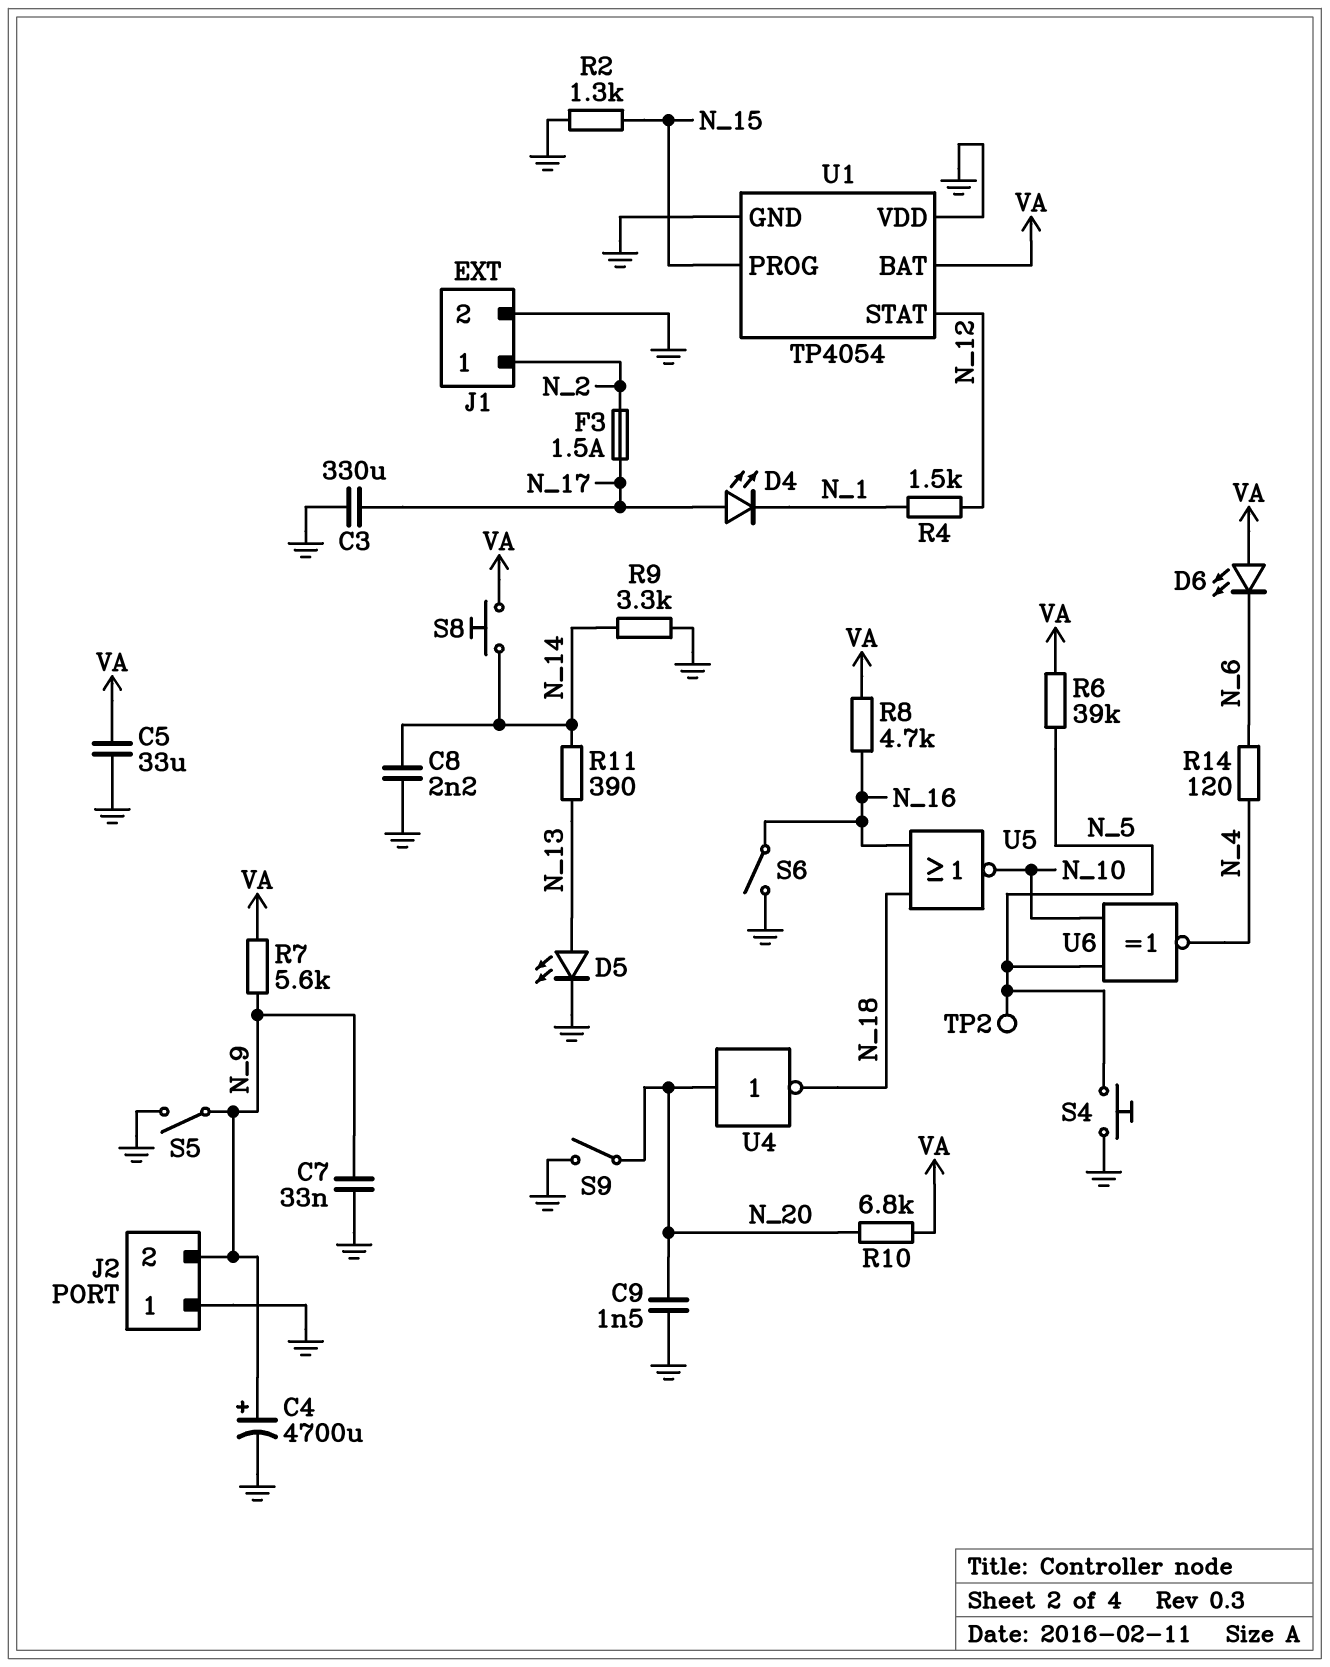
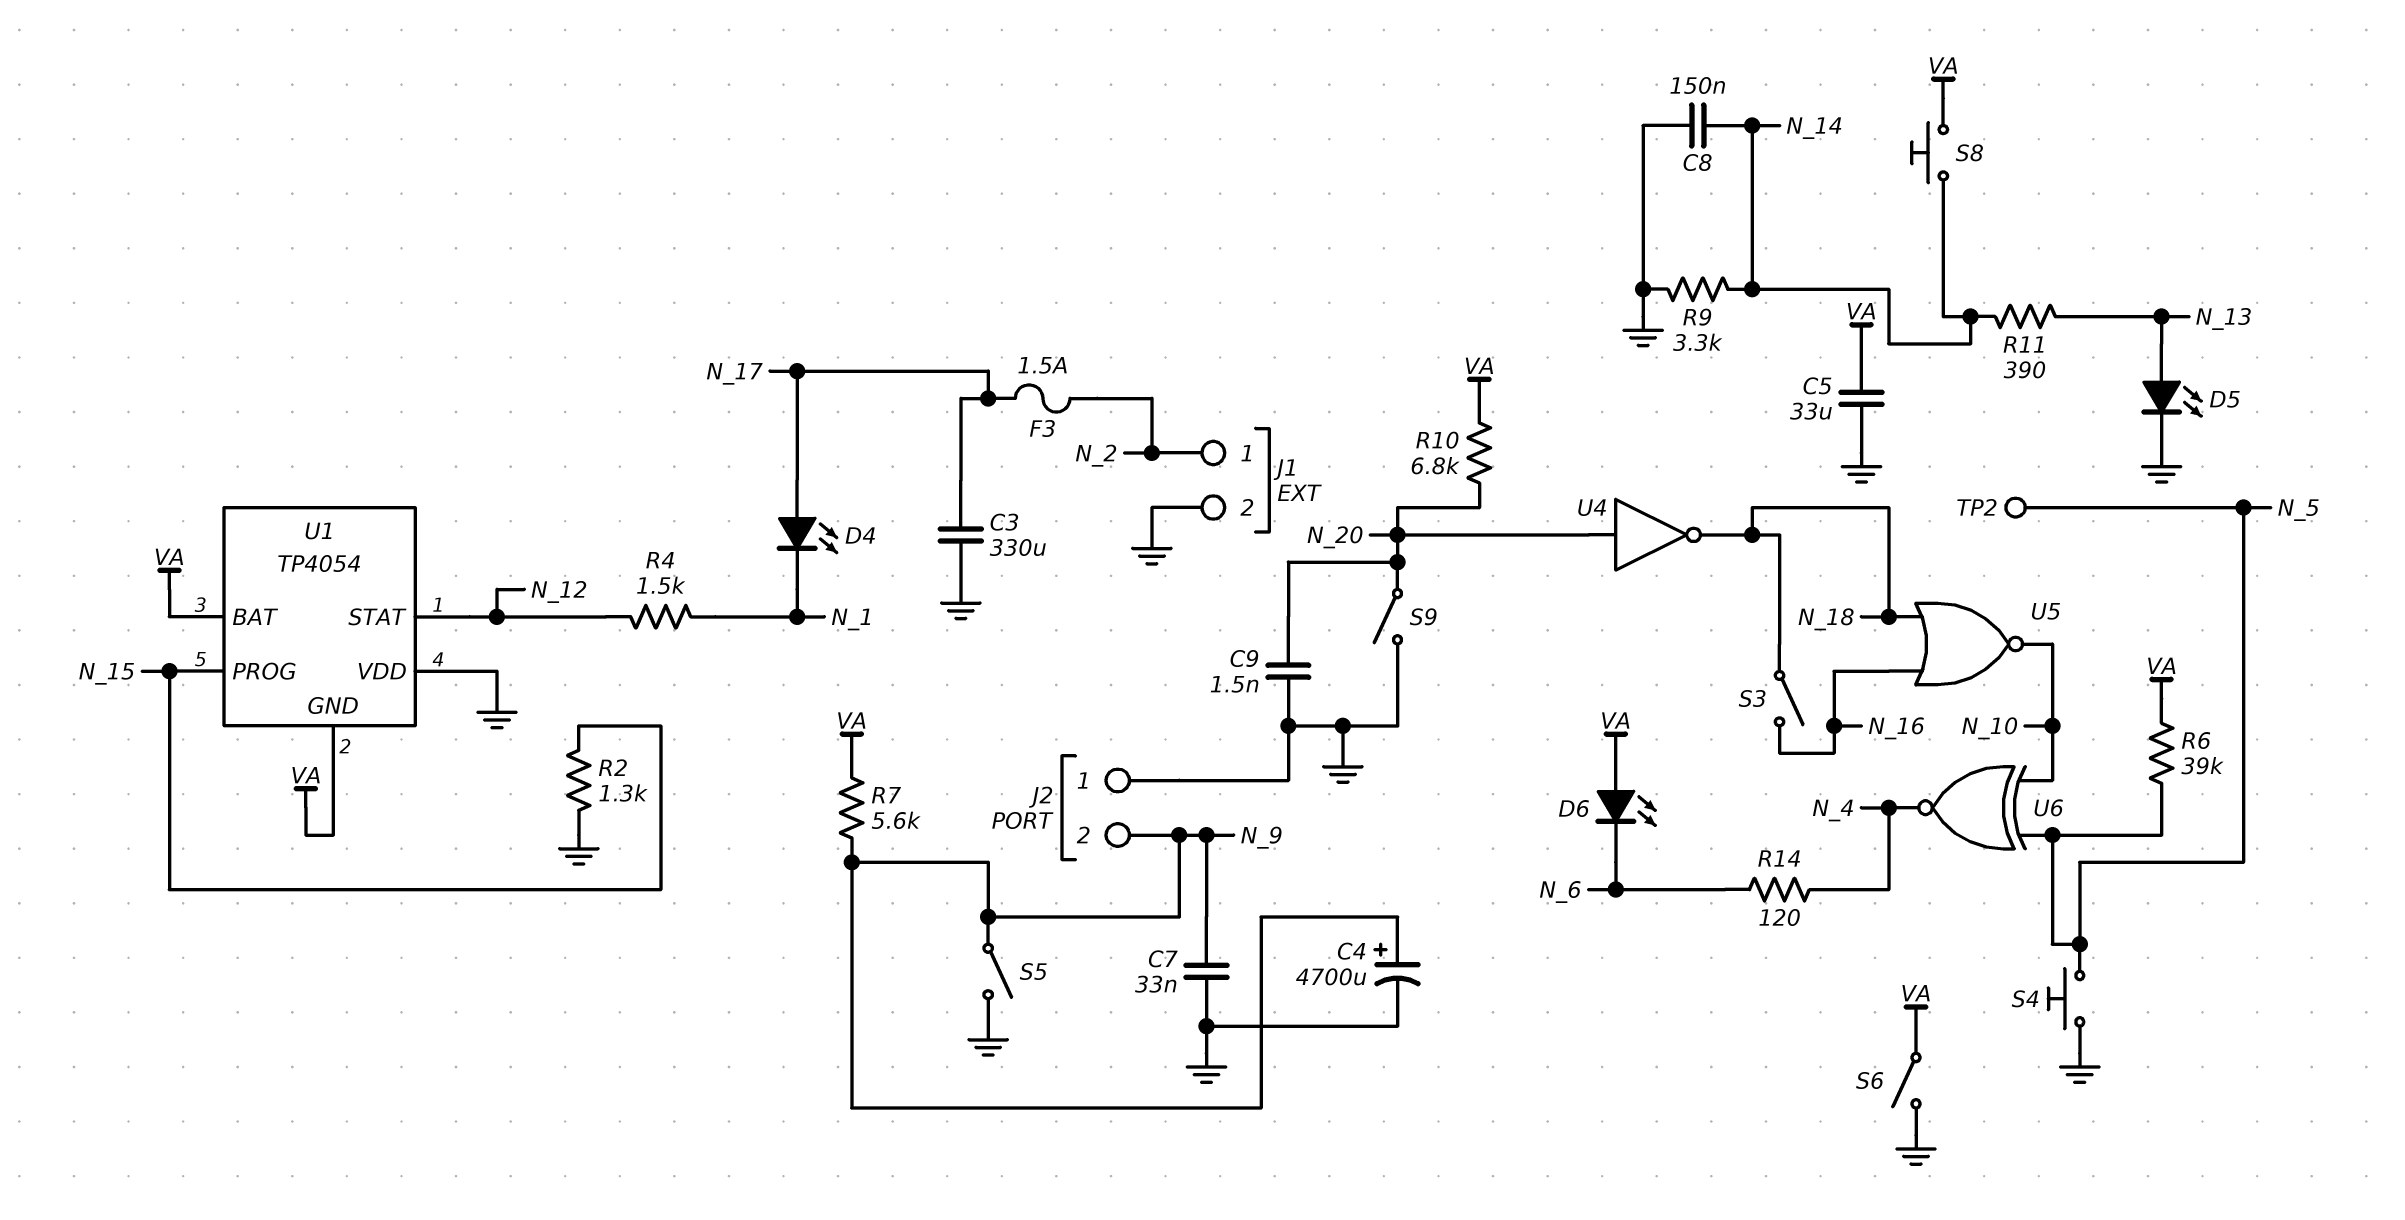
C8: 2.2nF (GND, N_14) -> 150nF (GND, N_14)
R8: 4.7k (N_16, VA) -> none
S3: none -> switch (N_16, N_18)
S6: switch (GND, N_16) -> switch (GND, VA)
U1 pin GND: GND -> VA

